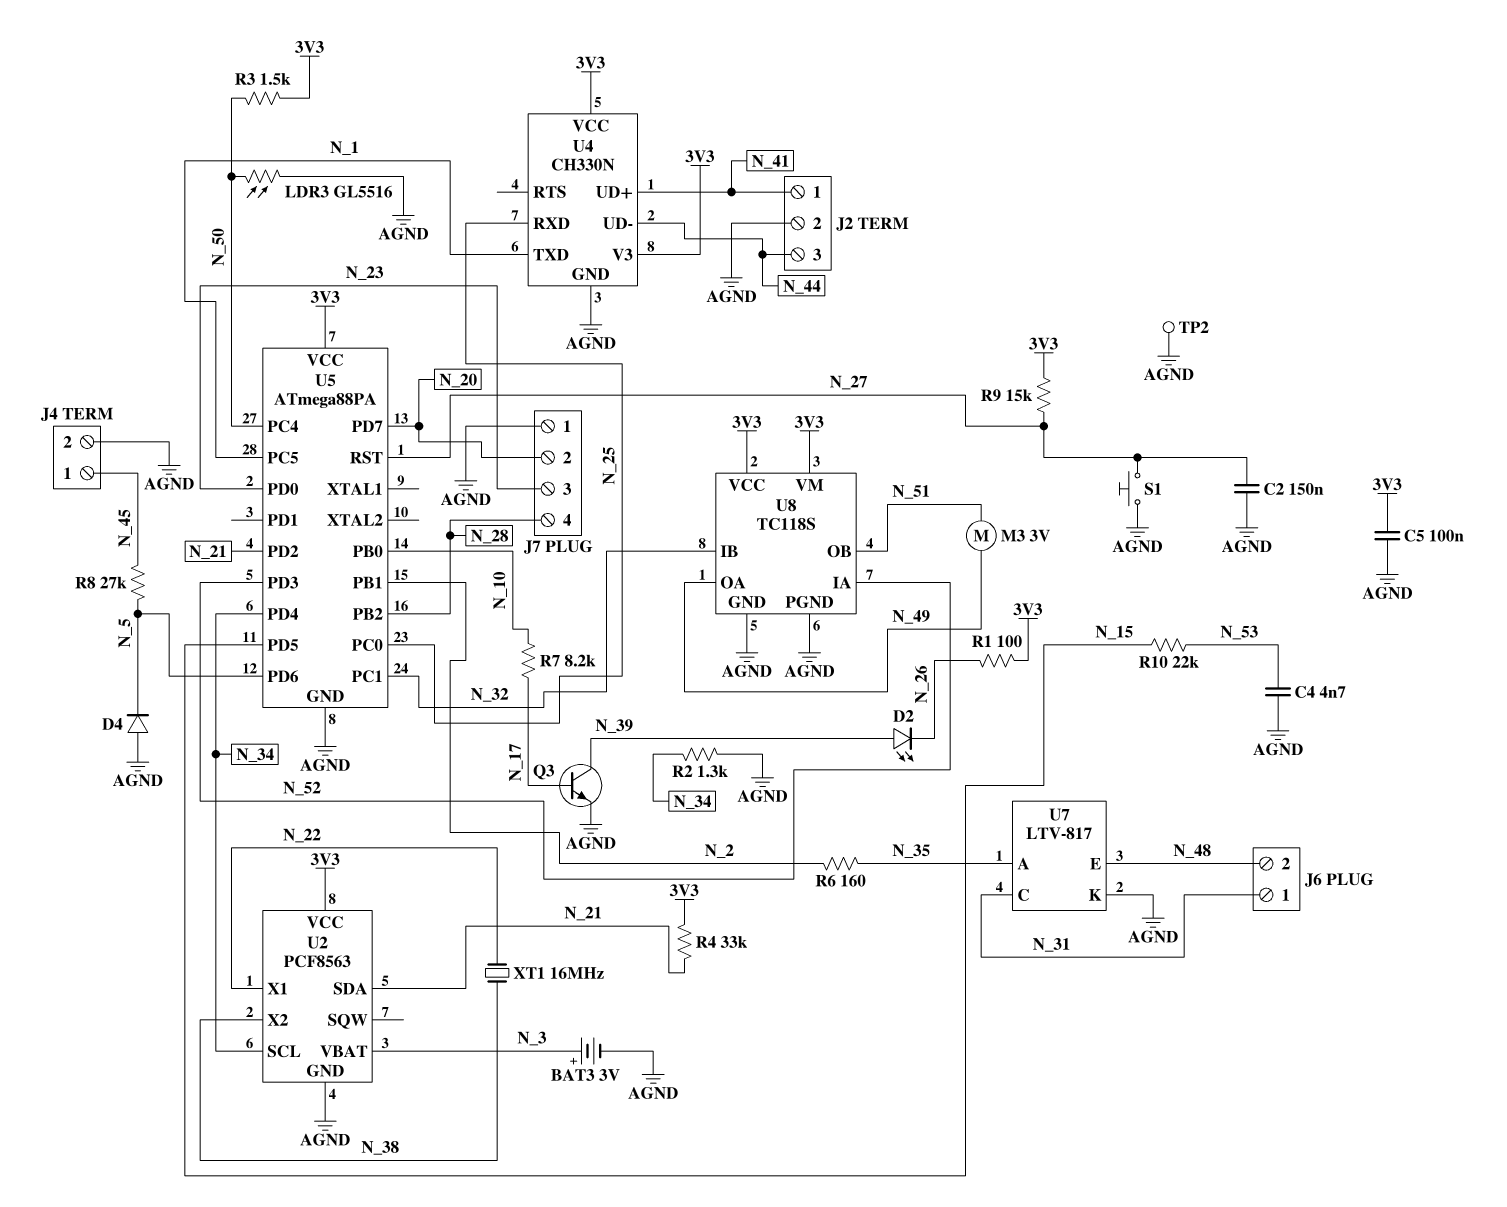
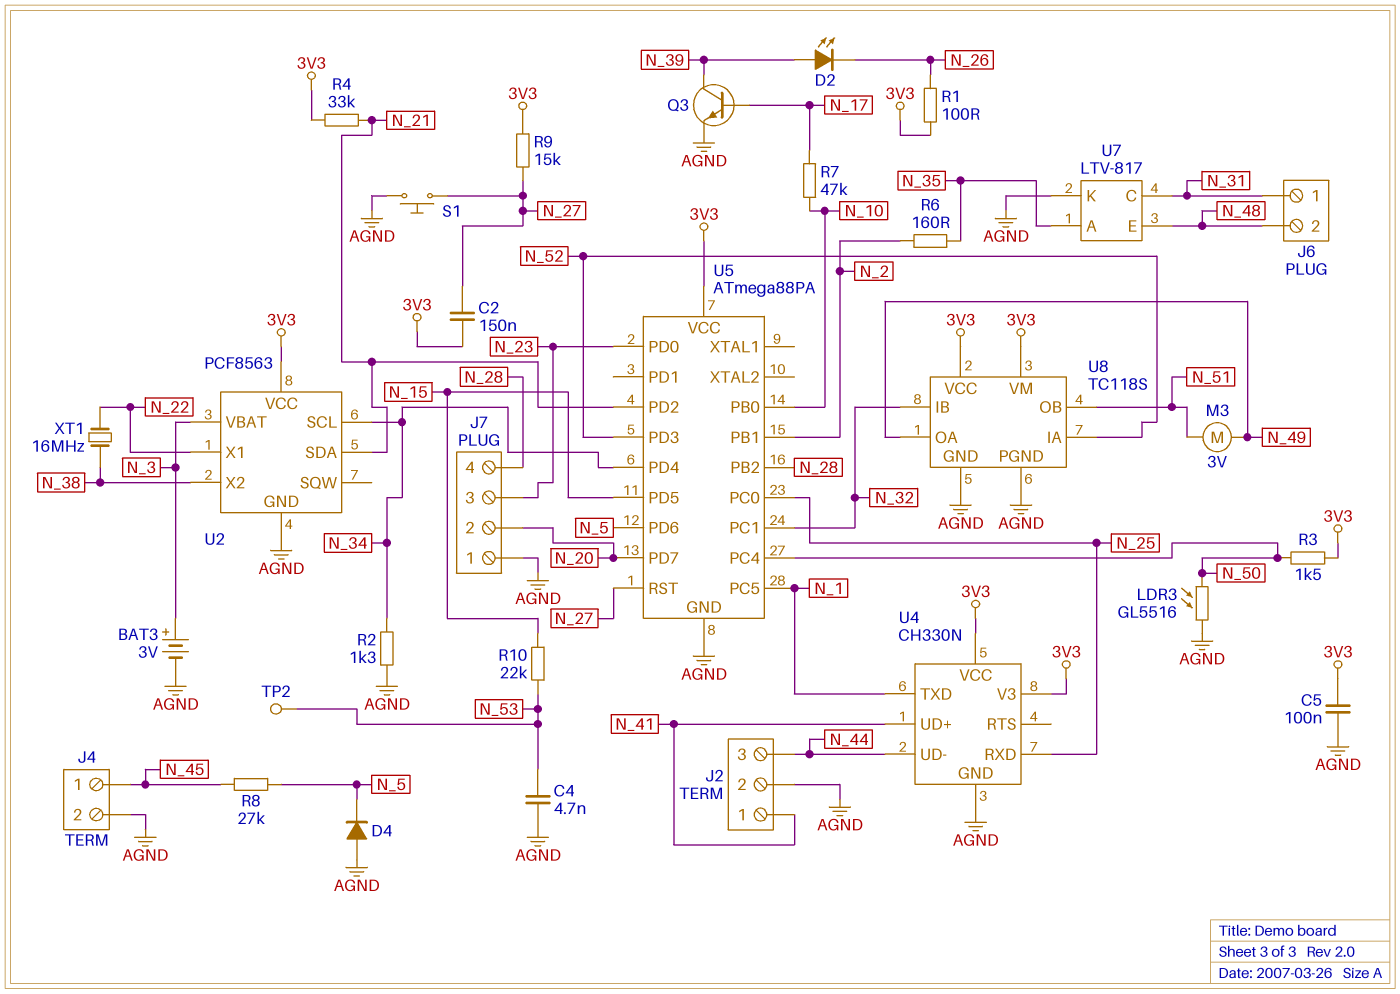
C2: 150nF (AGND, N_27) -> 150nF (3V3, N_27)
R7: 8.2k (N_10, N_17) -> 47k (N_10, N_17)
TP2: test point (AGND) -> test point (N_53)

